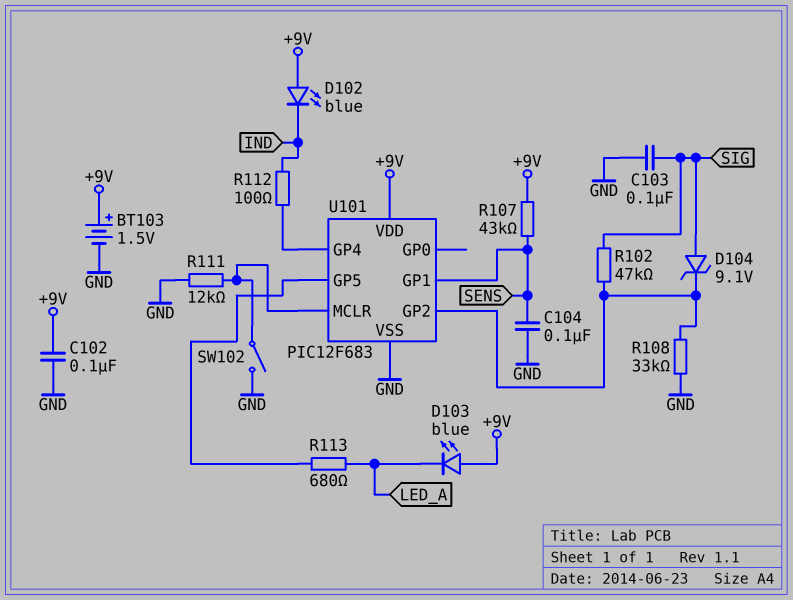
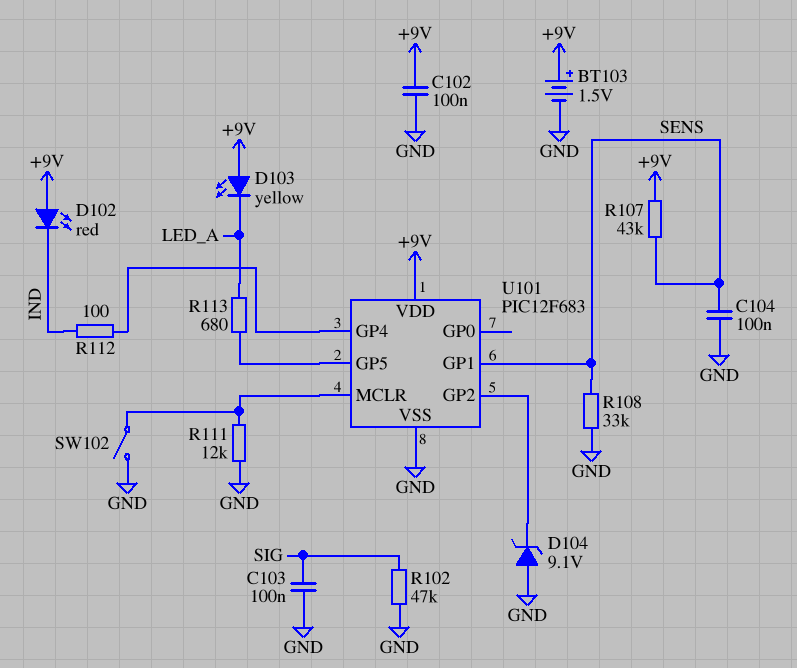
D102: LED blue (A +9V, K IND) -> LED red (A +9V, K IND)
D103: LED blue (A +9V, K LED_A) -> LED yellow (A +9V, K LED_A)
D104: zener 9.1V (A SIG, K U101/GP2) -> zener 9.1V (A GND, K U101/GP2)
R102: 47k (SIG, U101/GP2) -> 47k (GND, SIG)
R108: 33k (GND, U101/GP2) -> 33k (GND, SENS)

